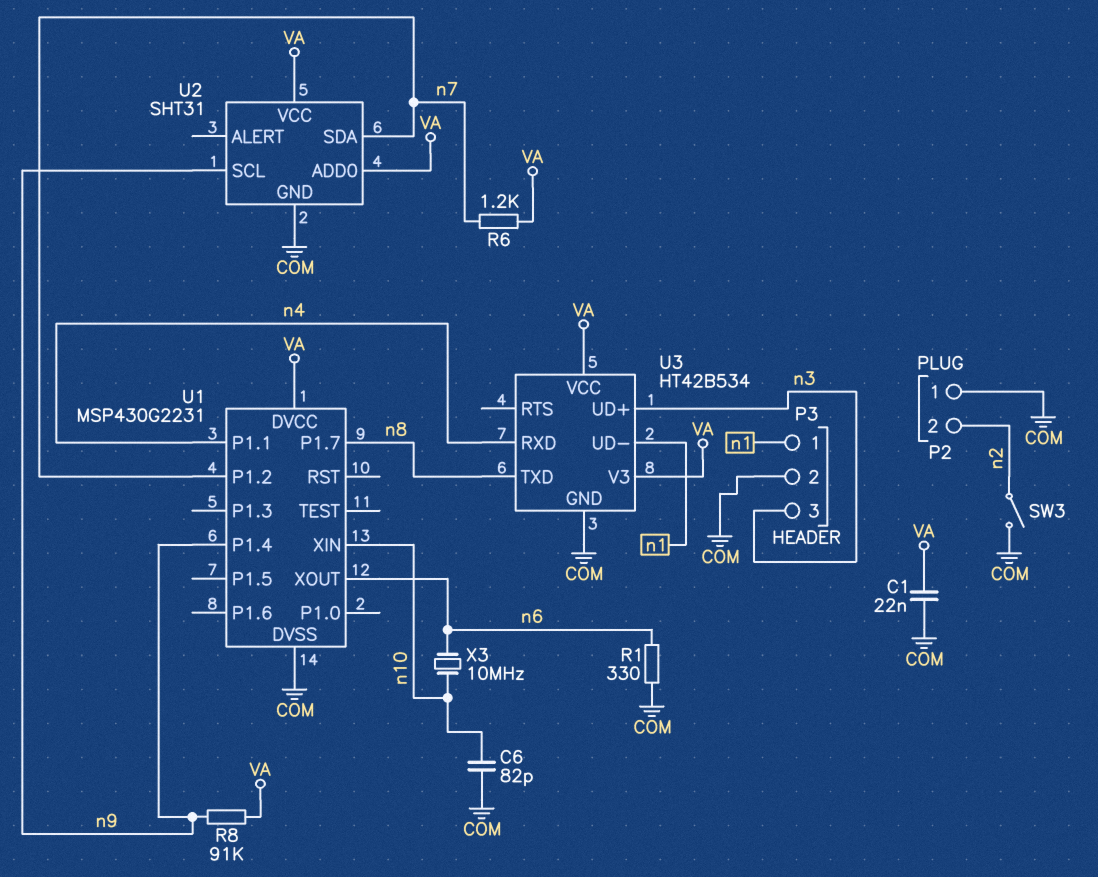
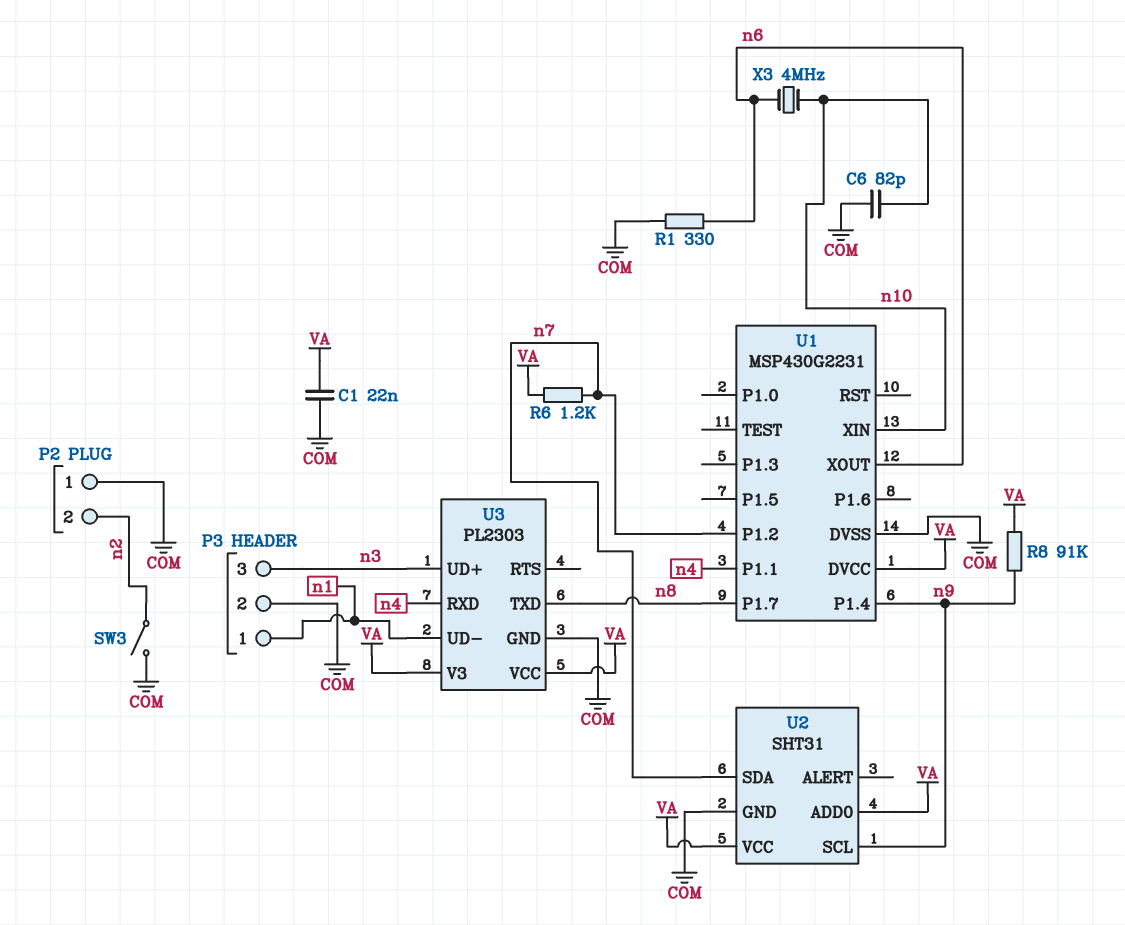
U3: HT42B534 -> PL2303
X3: 10MHz (n6, n10) -> 4MHz (n6, n10)

